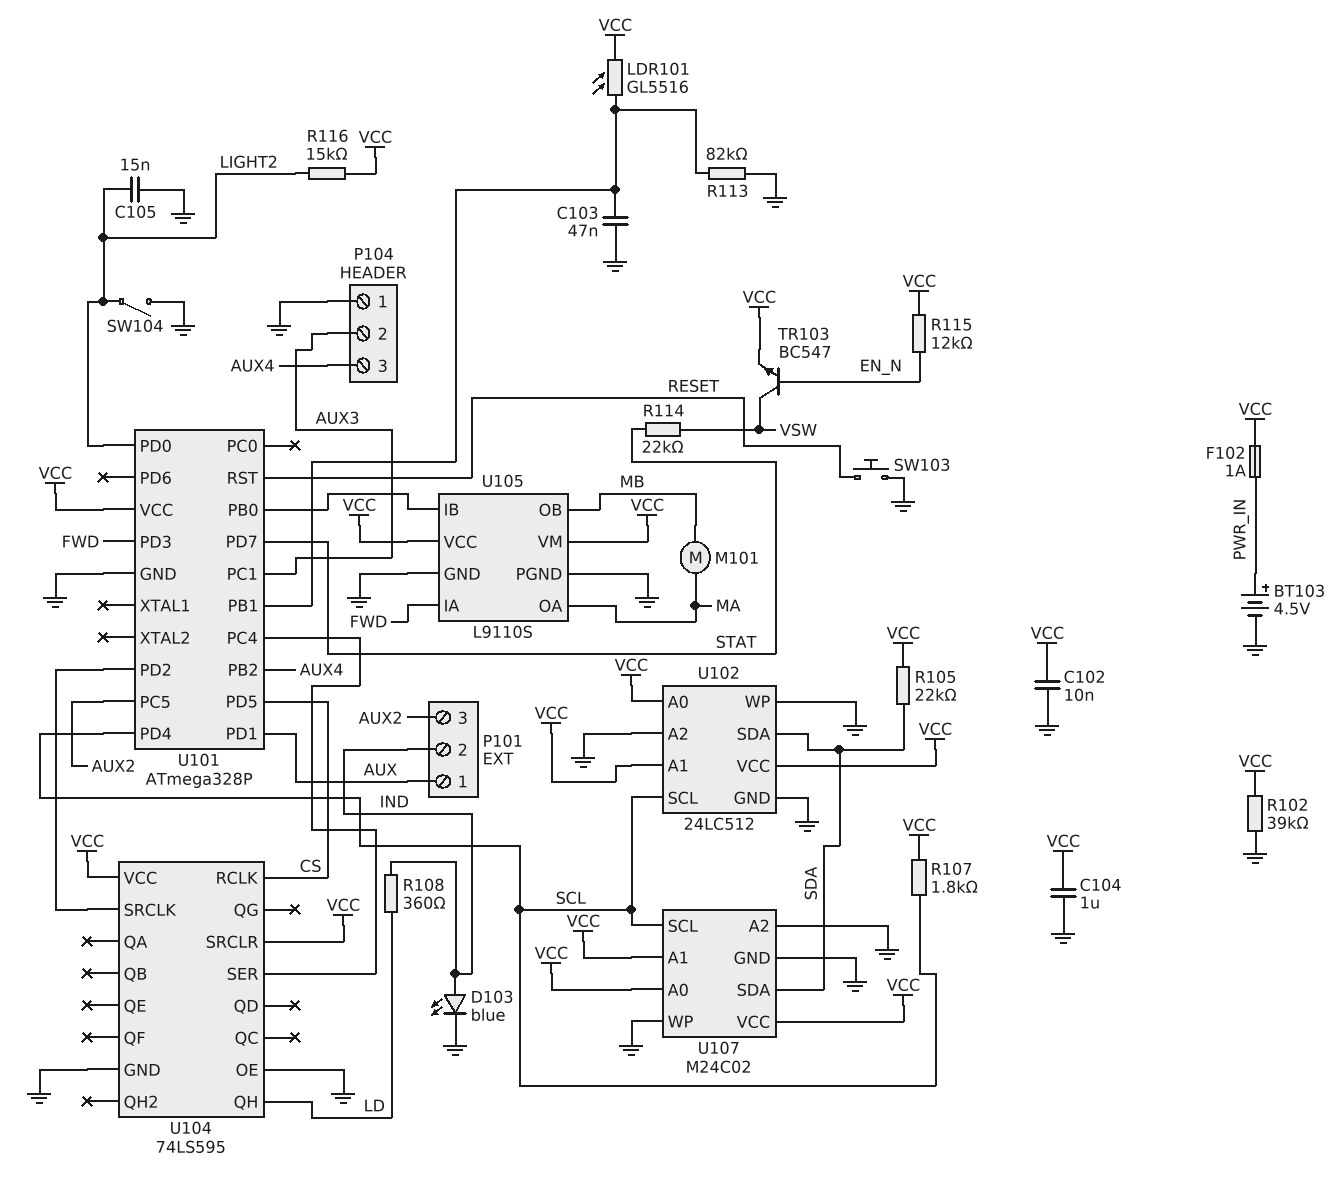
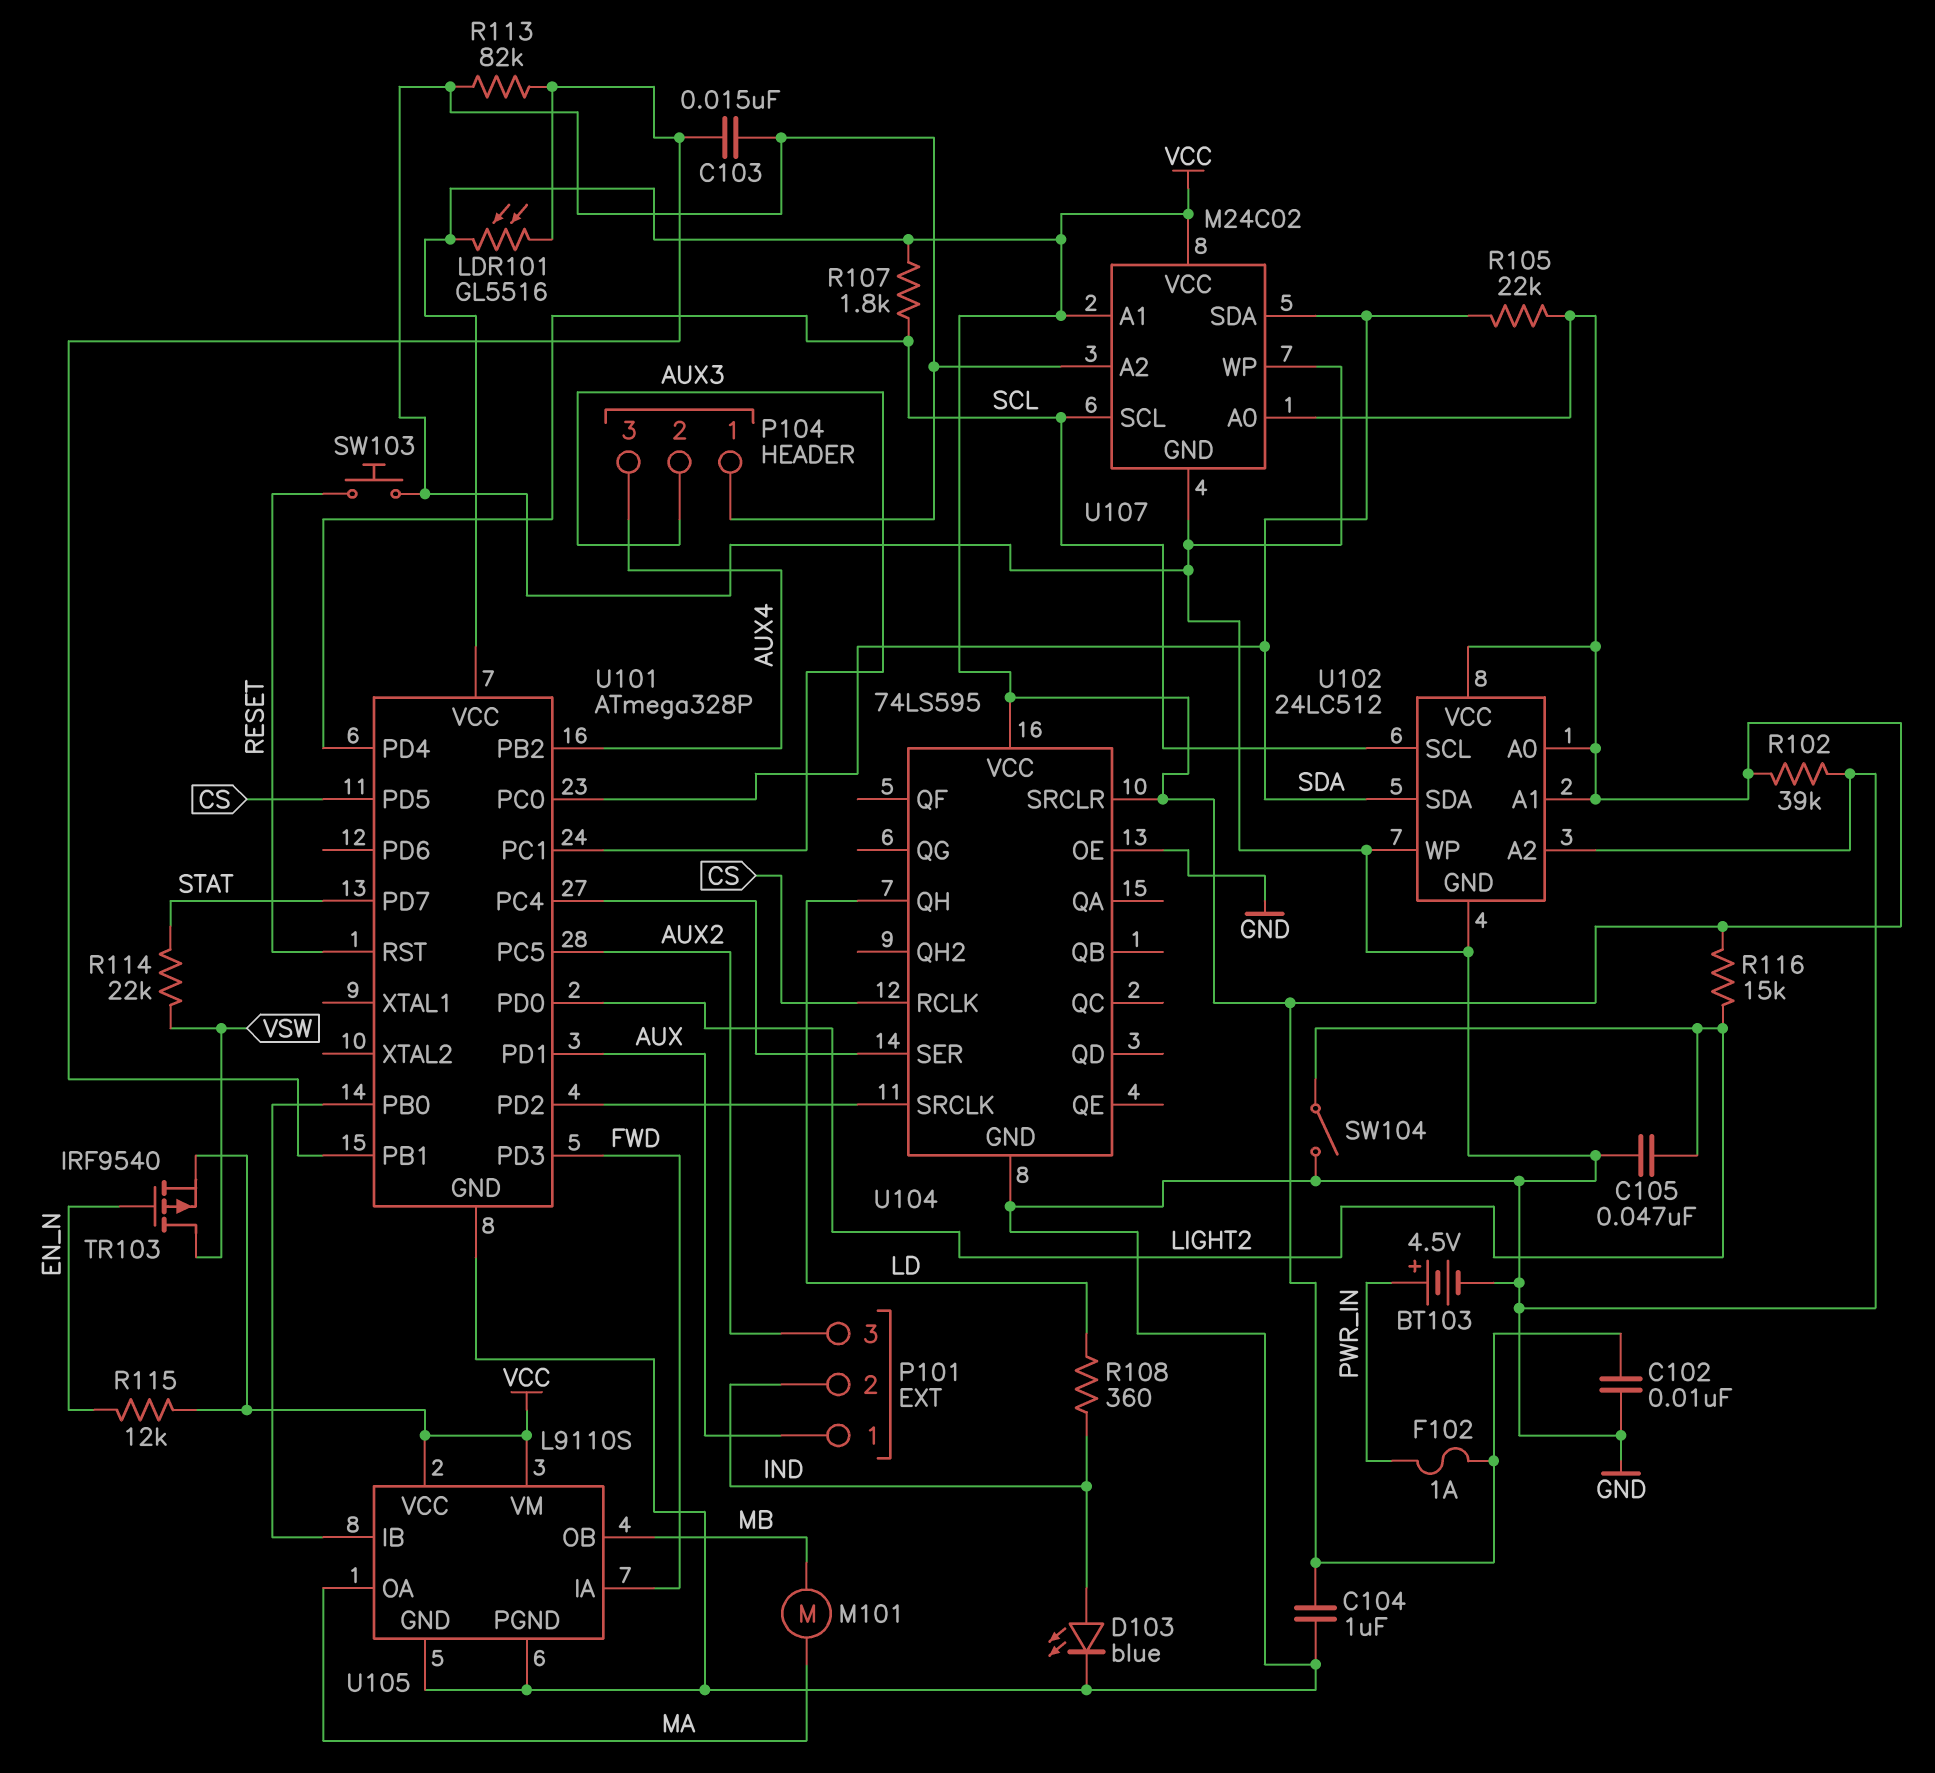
C103: 47nF (GND, U101/PB1) -> 15nF (GND, U101/PB1)
C105: 15nF (GND, LIGHT2) -> 47nF (GND, LIGHT2)
TR103: NPN BC547 (B EN_N, C VSW, E VCC) -> PMOS IRF9540 (G EN_N, D VSW, S VCC)
U101 pin PC0: none -> SDA

